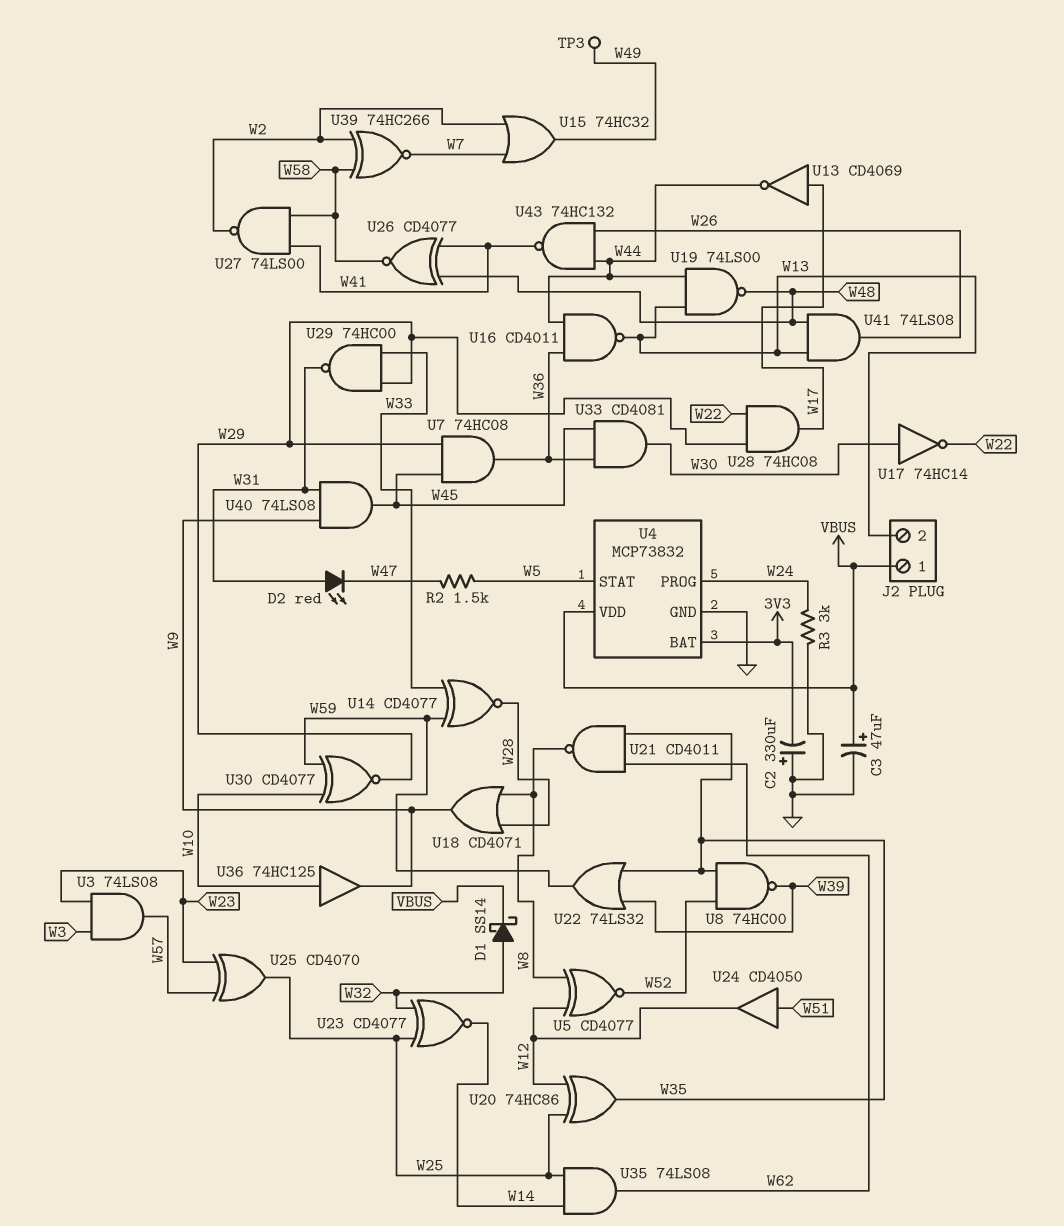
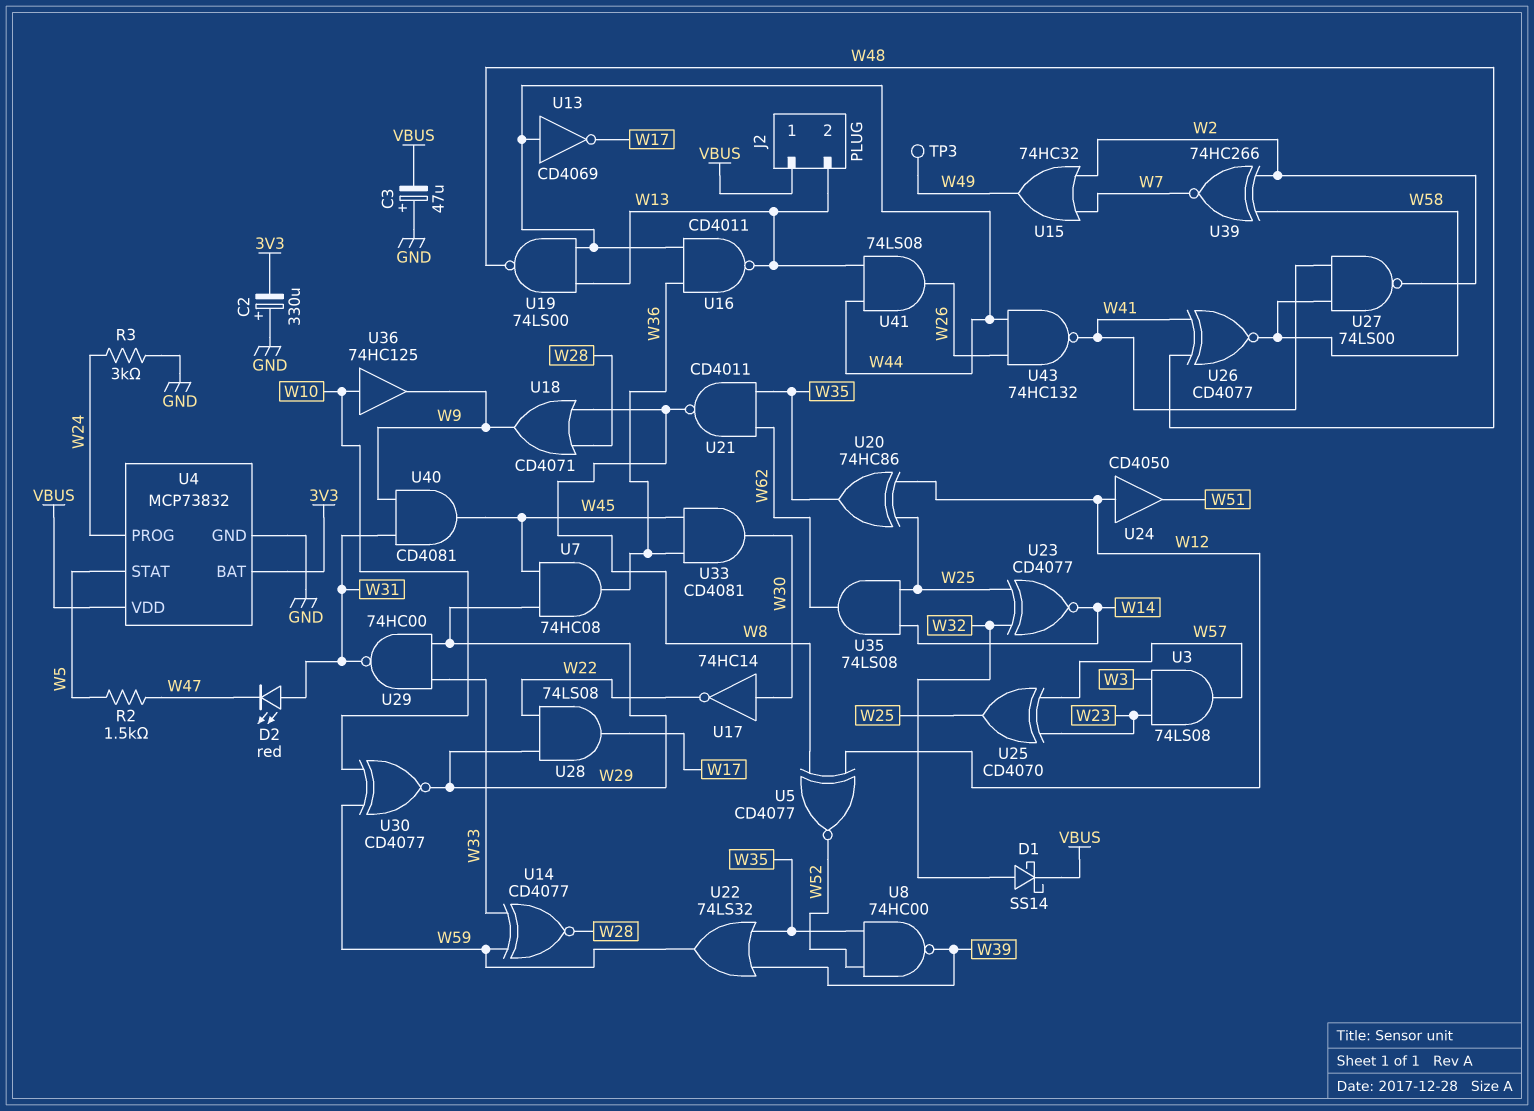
C3: 47uF (plus VBUS, minus GND) -> 47uF (plus GND, minus VBUS)
U13: NOT CD4069 (in W17, out W44) -> NOT CD4069 (in W44, out W17)
U24: buffer CD4050 (in W51, out W12) -> buffer CD4050 (in W12, out W51)
U28: AND 74HC08 (in W22, in W29, out W17) -> AND 74LS08 (in W22, in W29, out W17)
U40: AND 74LS08 (in W9, in W31, out W45) -> AND CD4081 (in W9, in W31, out W45)
U41: AND 74LS08 (in W13, in W48, out W26) -> AND 74LS08 (in W13, in W44, out W26)

